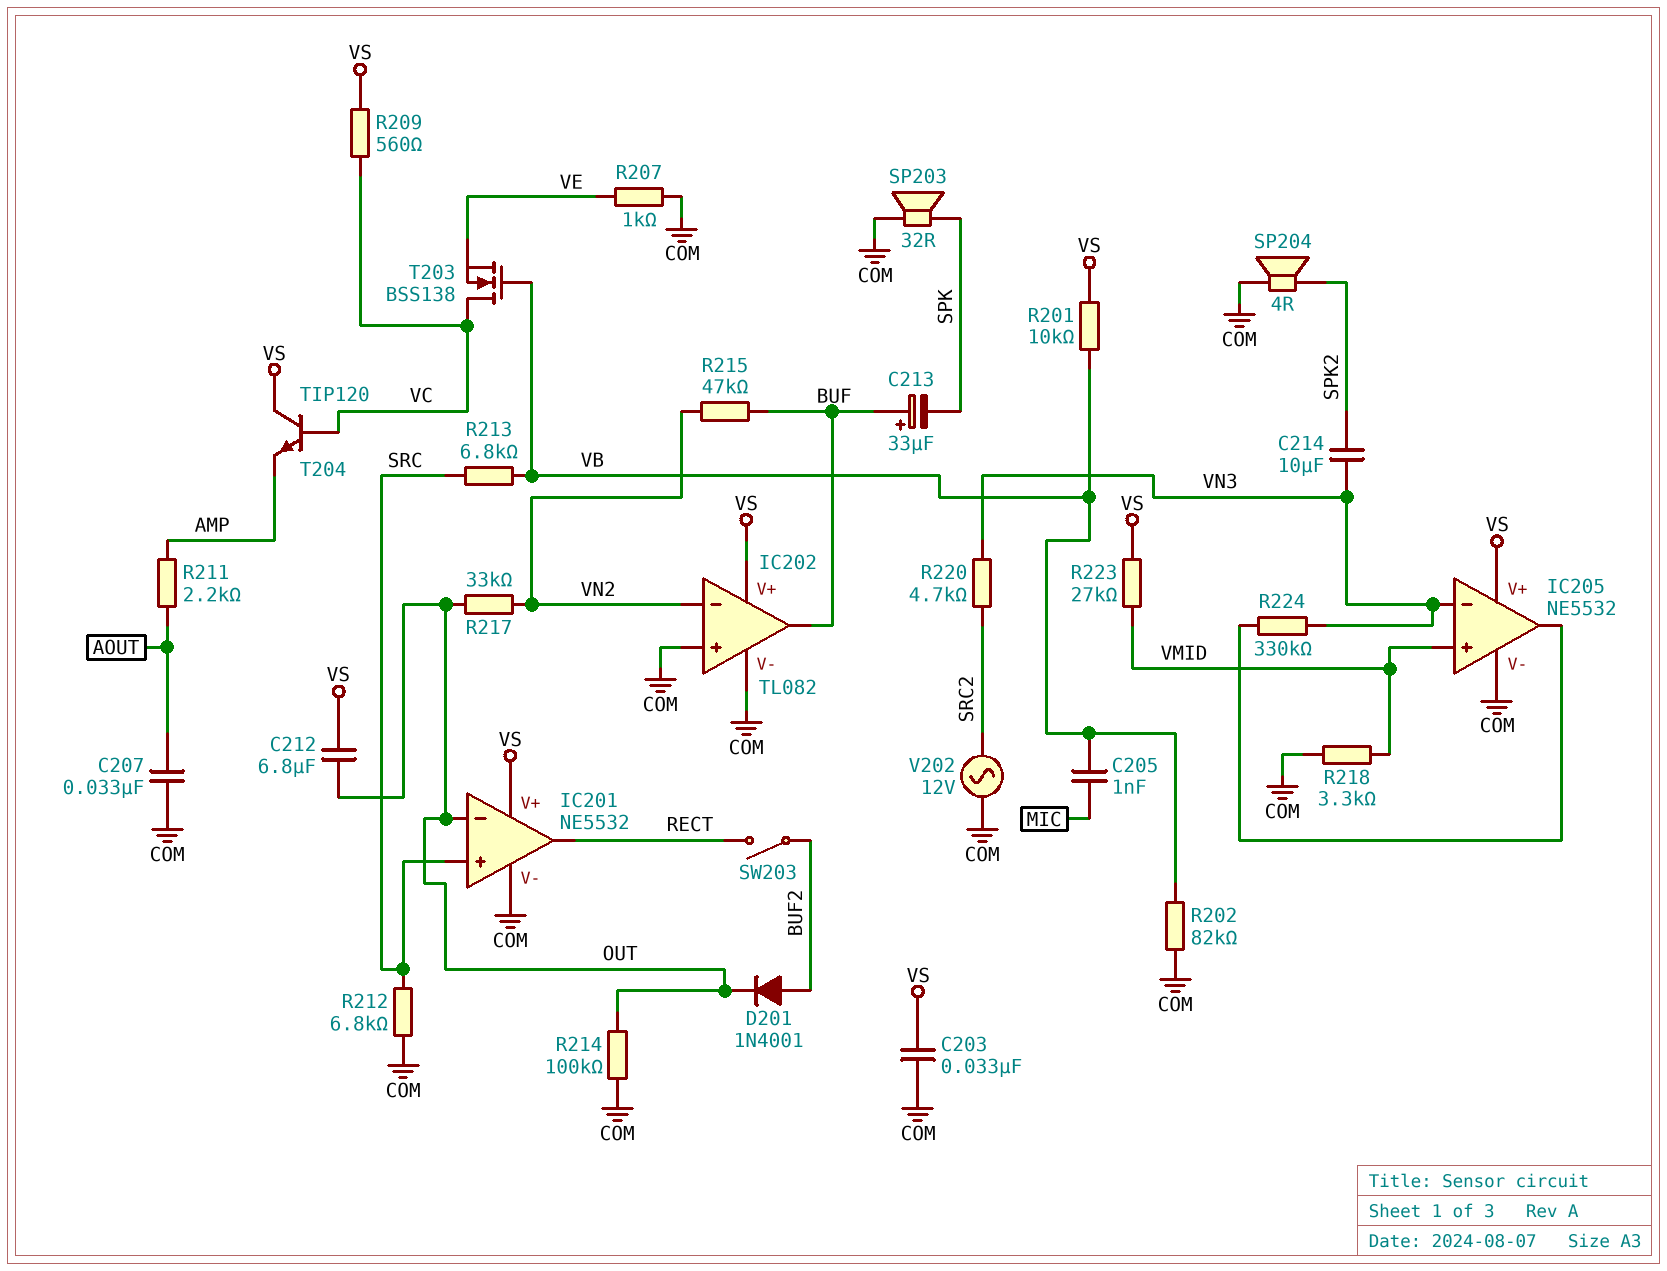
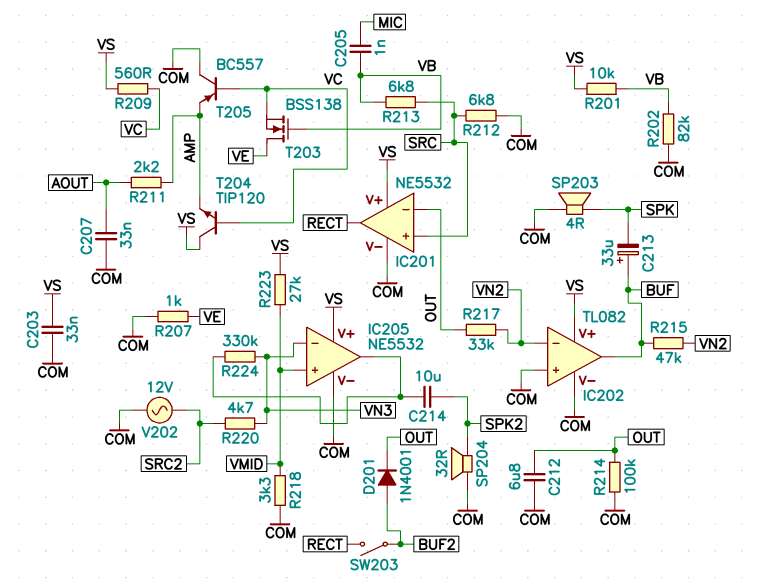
C212: 6.8uF (OUT, VS) -> 6.8uF (COM, OUT)
C214: 10uF (SPK2, VN3) -> 10uF (IC205/out, SPK2)
SP203: speaker 32R (COM, SPK) -> speaker 4R (COM, SPK)
SP204: speaker 4R (COM, SPK2) -> speaker 32R (COM, SPK2)
T203: NMOS BSS138 (G VB, D VC, S VE) -> NMOS BSS138 (G VB, D VE, S VC)
T205: none -> PNP BC557 (B VC, C COM, E AMP)

